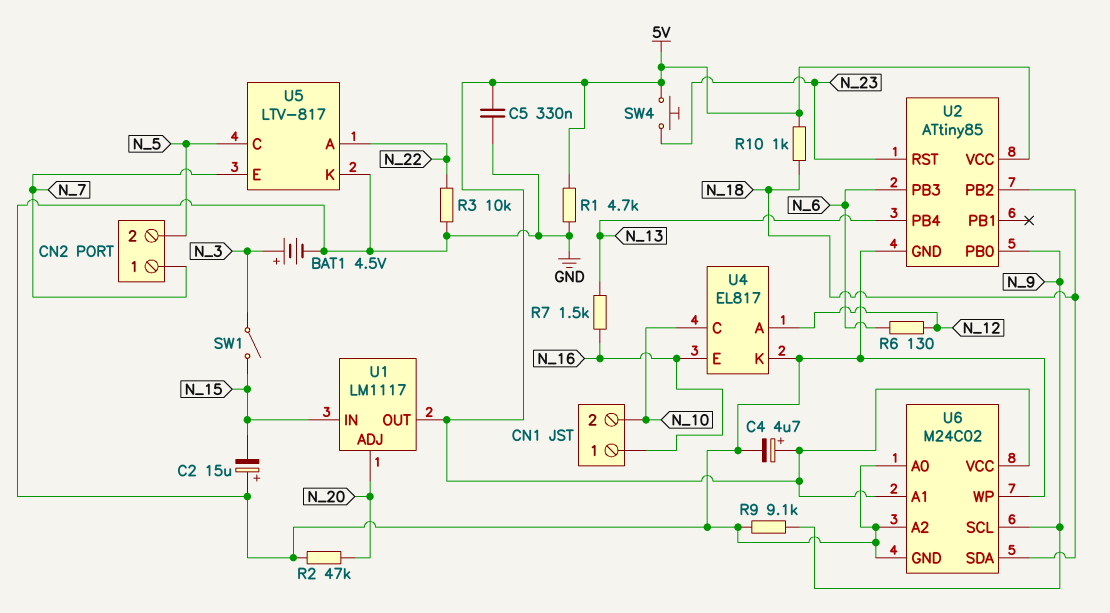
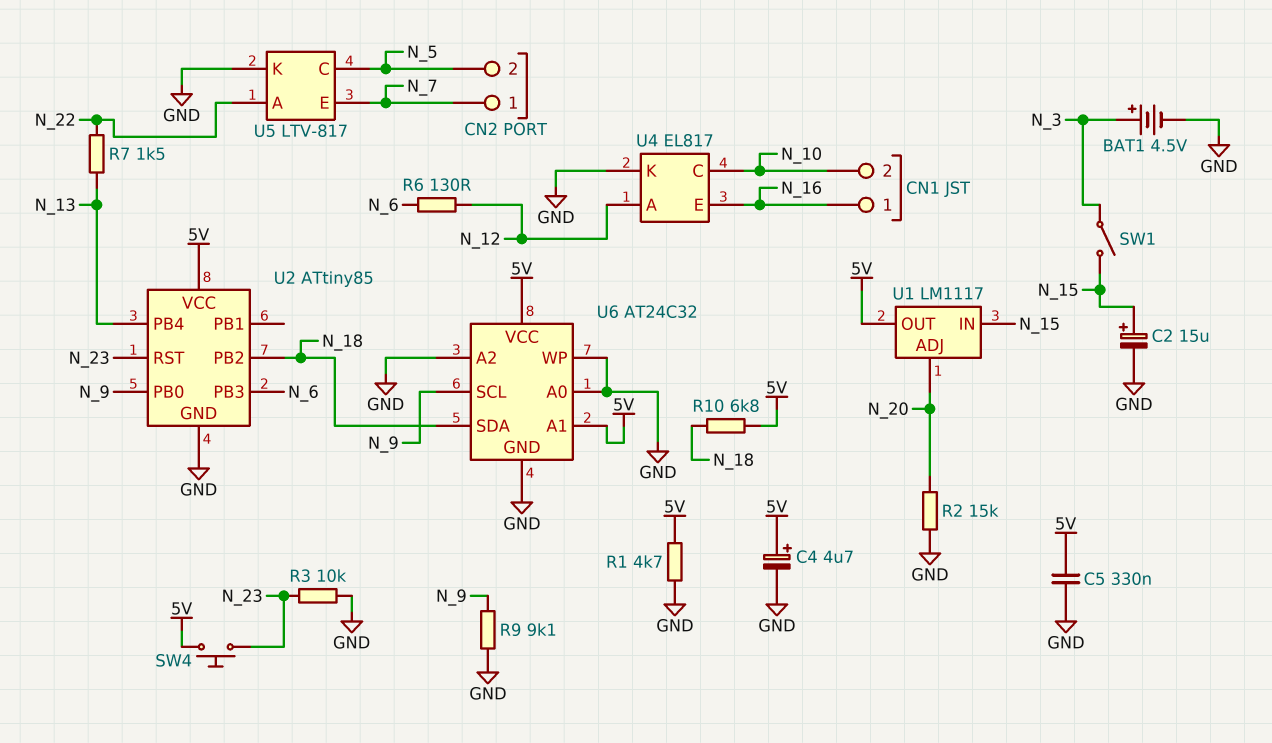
C2: 15uF (plus GND, minus N_15) -> 15uF (plus N_15, minus GND)
R2: 47k (GND, N_20) -> 15k (GND, N_20)
R3: 10k (GND, N_22) -> 10k (GND, N_23)
R7: 1.5k (N_13, N_16) -> 1.5k (N_13, N_22)
R10: 1k (5V, N_18) -> 6.8k (5V, N_18)
U6: M24C02 -> AT24C32

